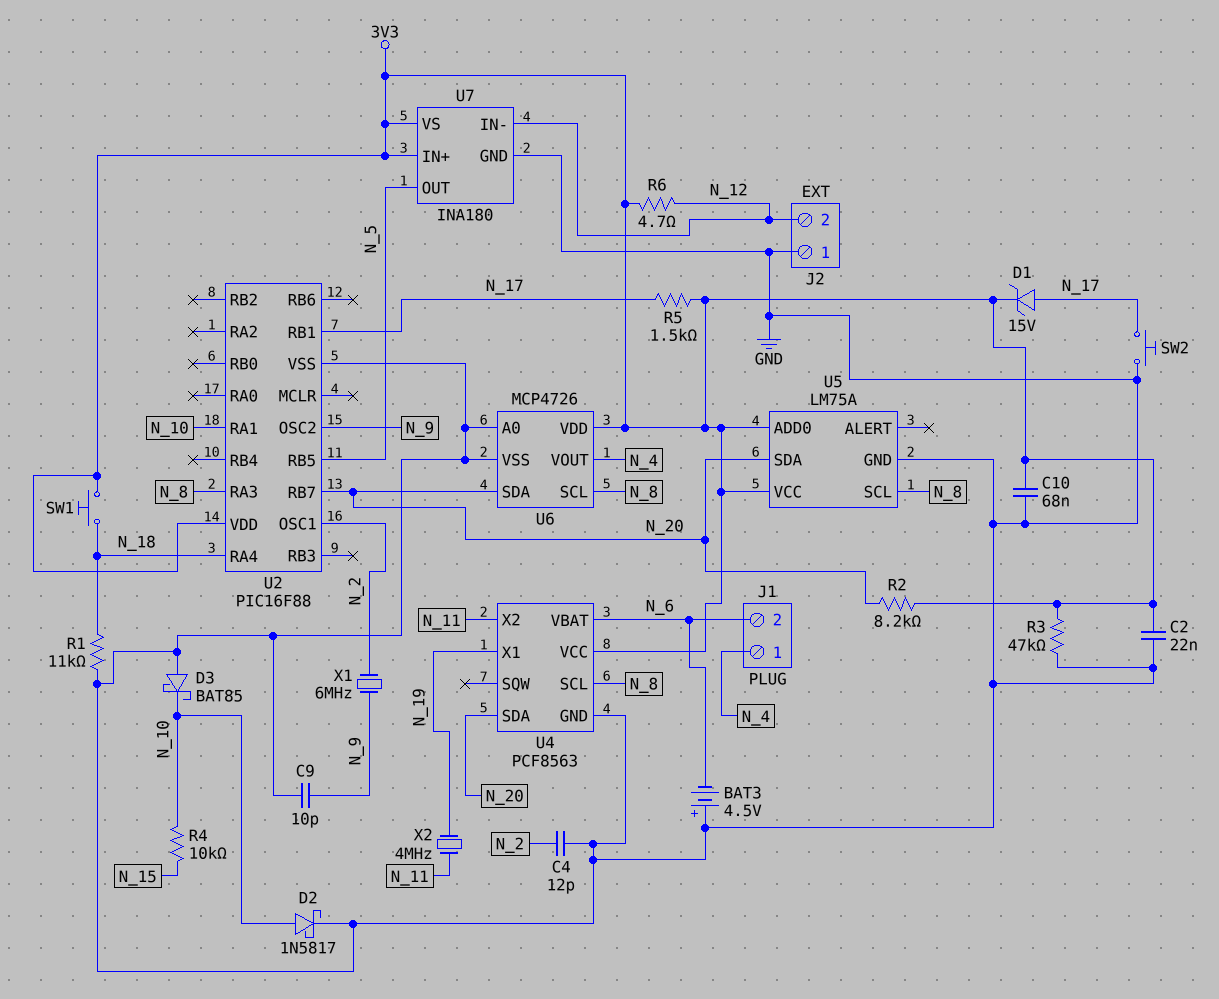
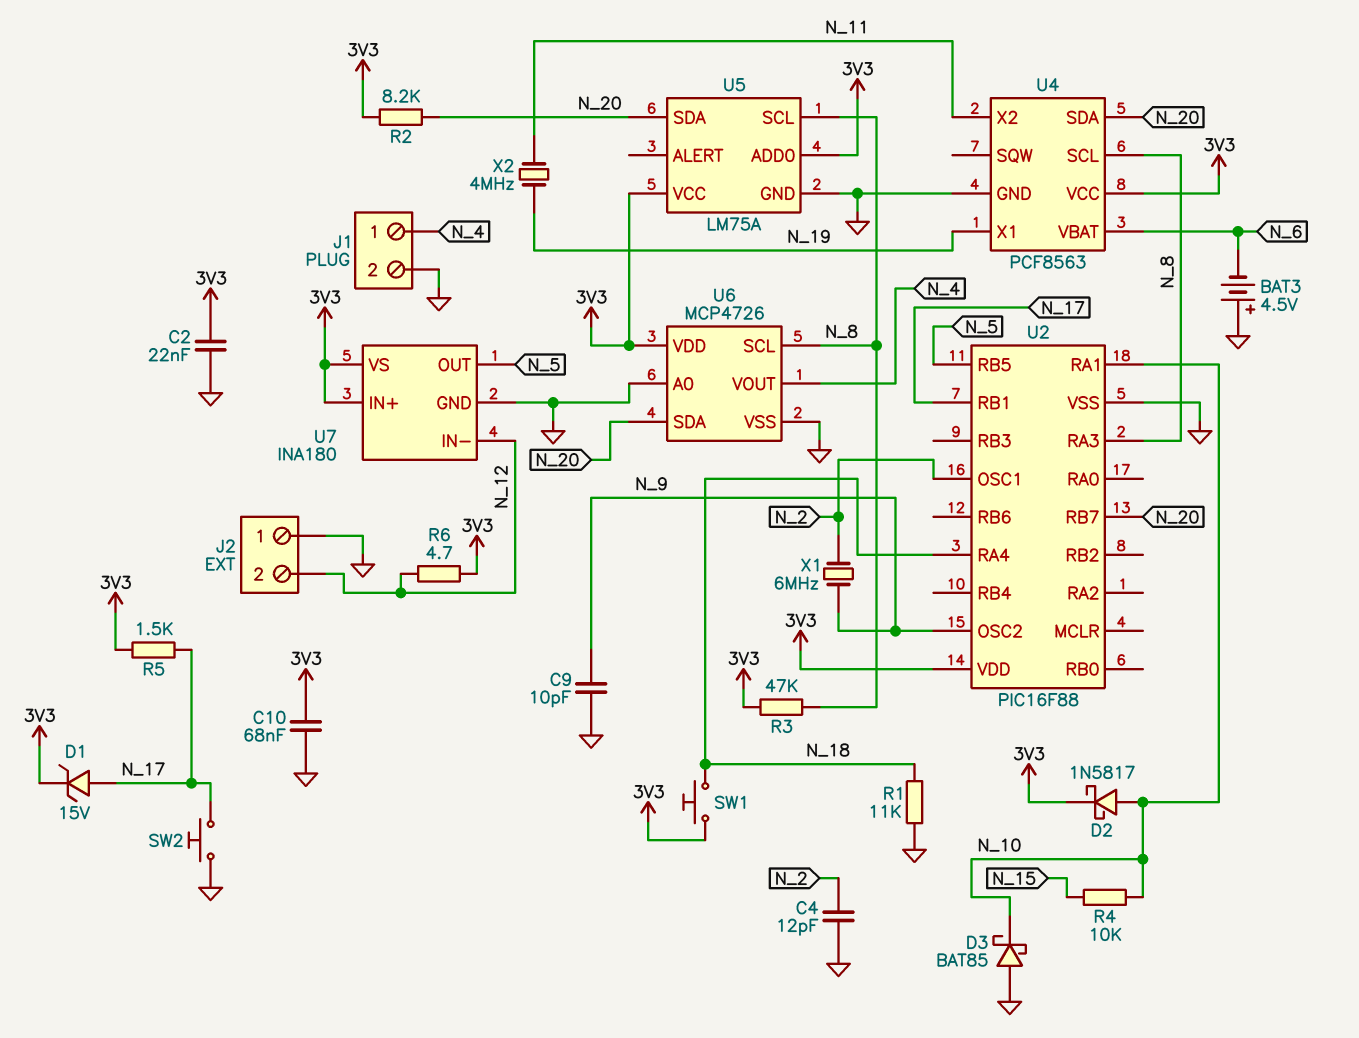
D2: schottky 1N5817 (A N_10, K GND) -> schottky 1N5817 (A N_10, K 3V3)
J1 pin 2: N_6 -> GND
R3: 47k (3V3, GND) -> 47k (3V3, N_8)

